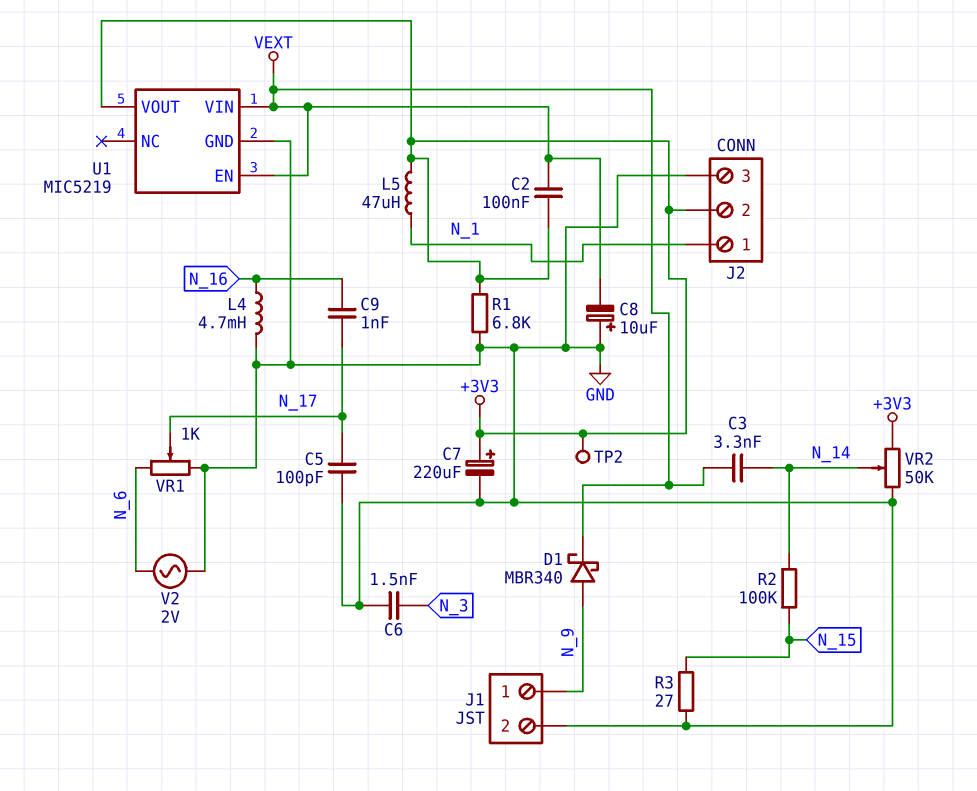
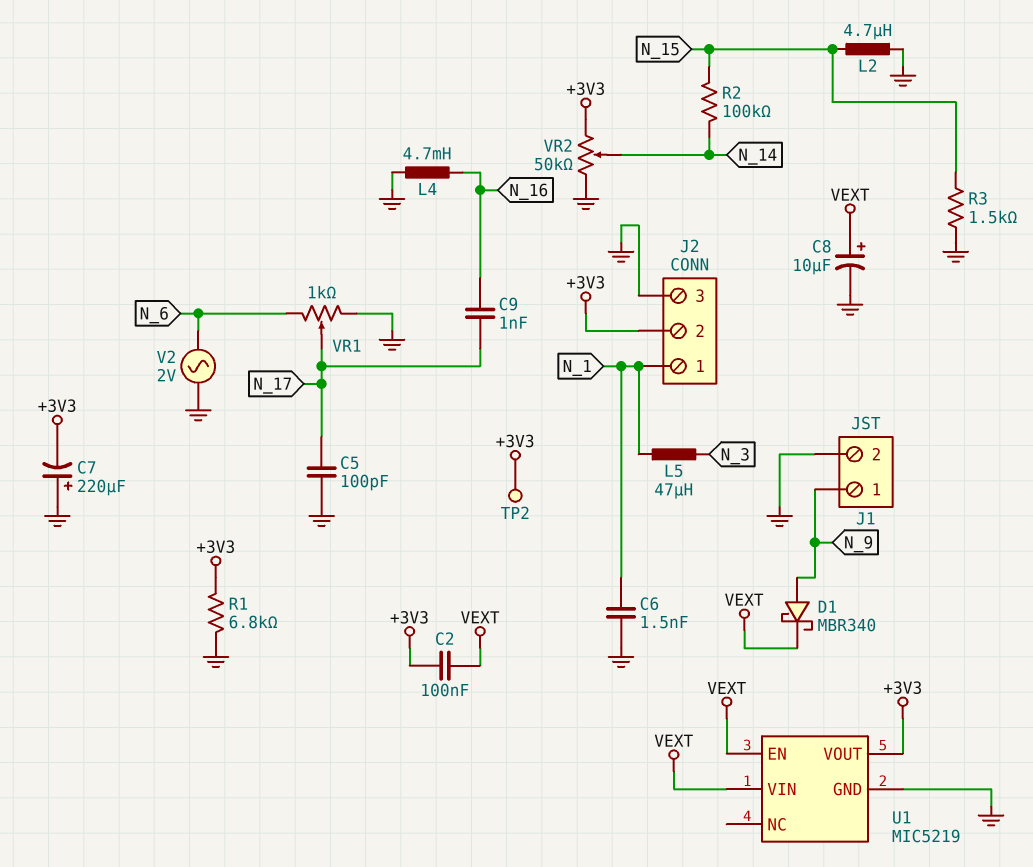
C3: 3.3nF (N_14, VEXT) -> none
C6: 1.5nF (GND, N_3) -> 1.5nF (GND, N_1)
C7: 220uF (plus +3V3, minus GND) -> 220uF (plus GND, minus +3V3)
C8: 10uF (plus GND, minus VEXT) -> 10uF (plus VEXT, minus GND)
L2: none -> 4.7uH (GND, N_15)
L5: 47uH (+3V3, N_1) -> 47uH (N_1, N_3)
R3: 27 (GND, N_15) -> 1.5k (GND, N_15)

